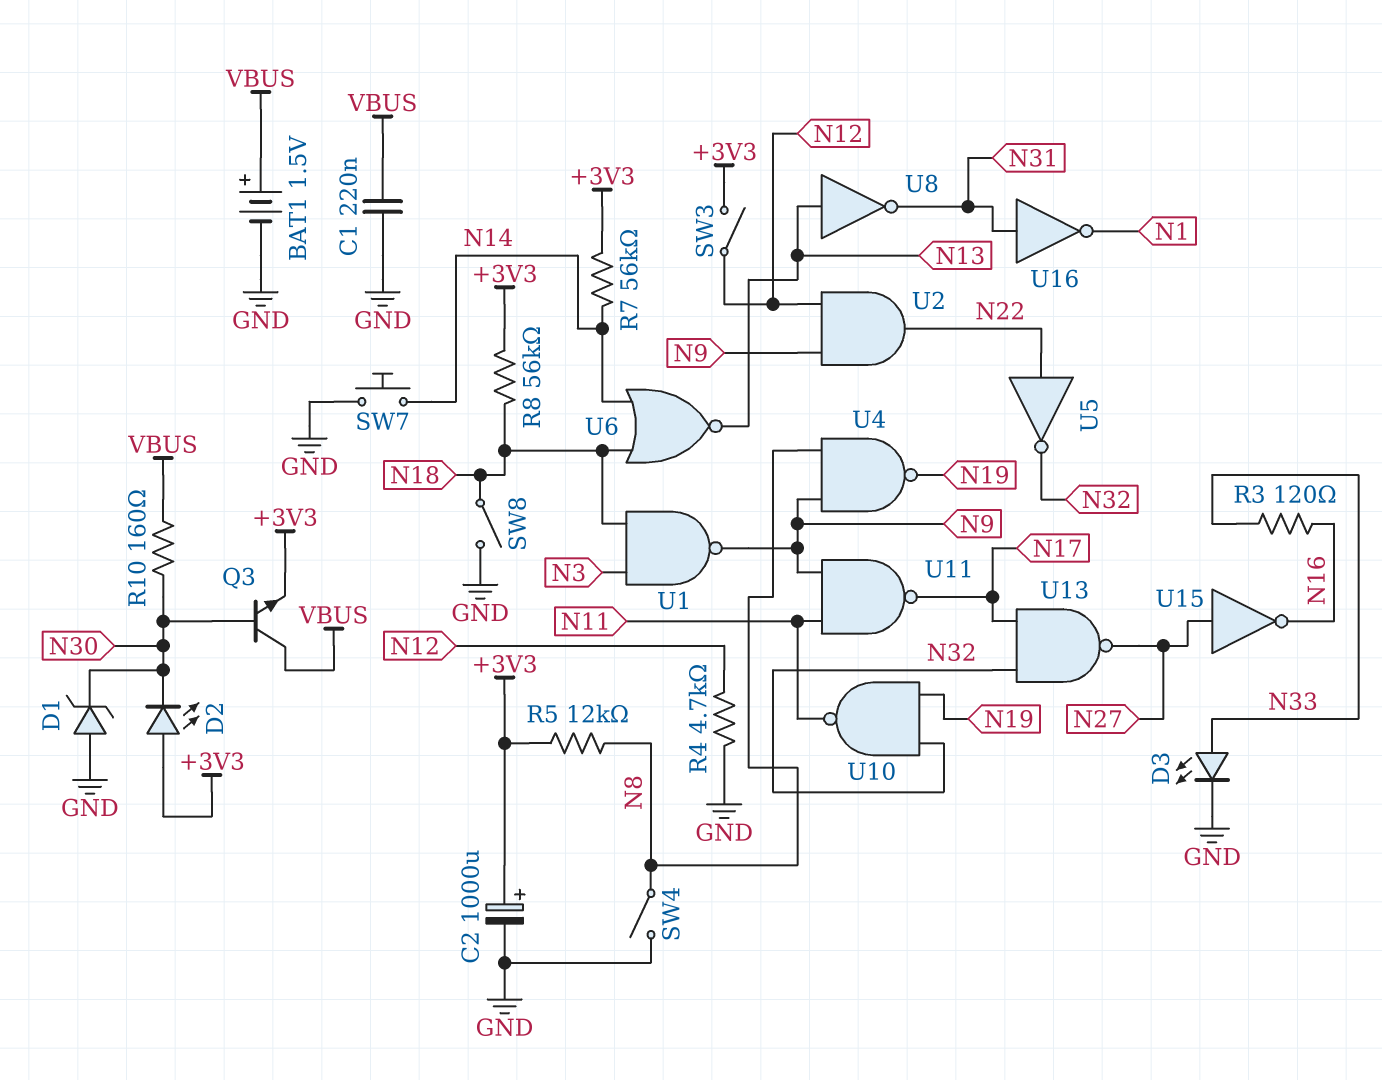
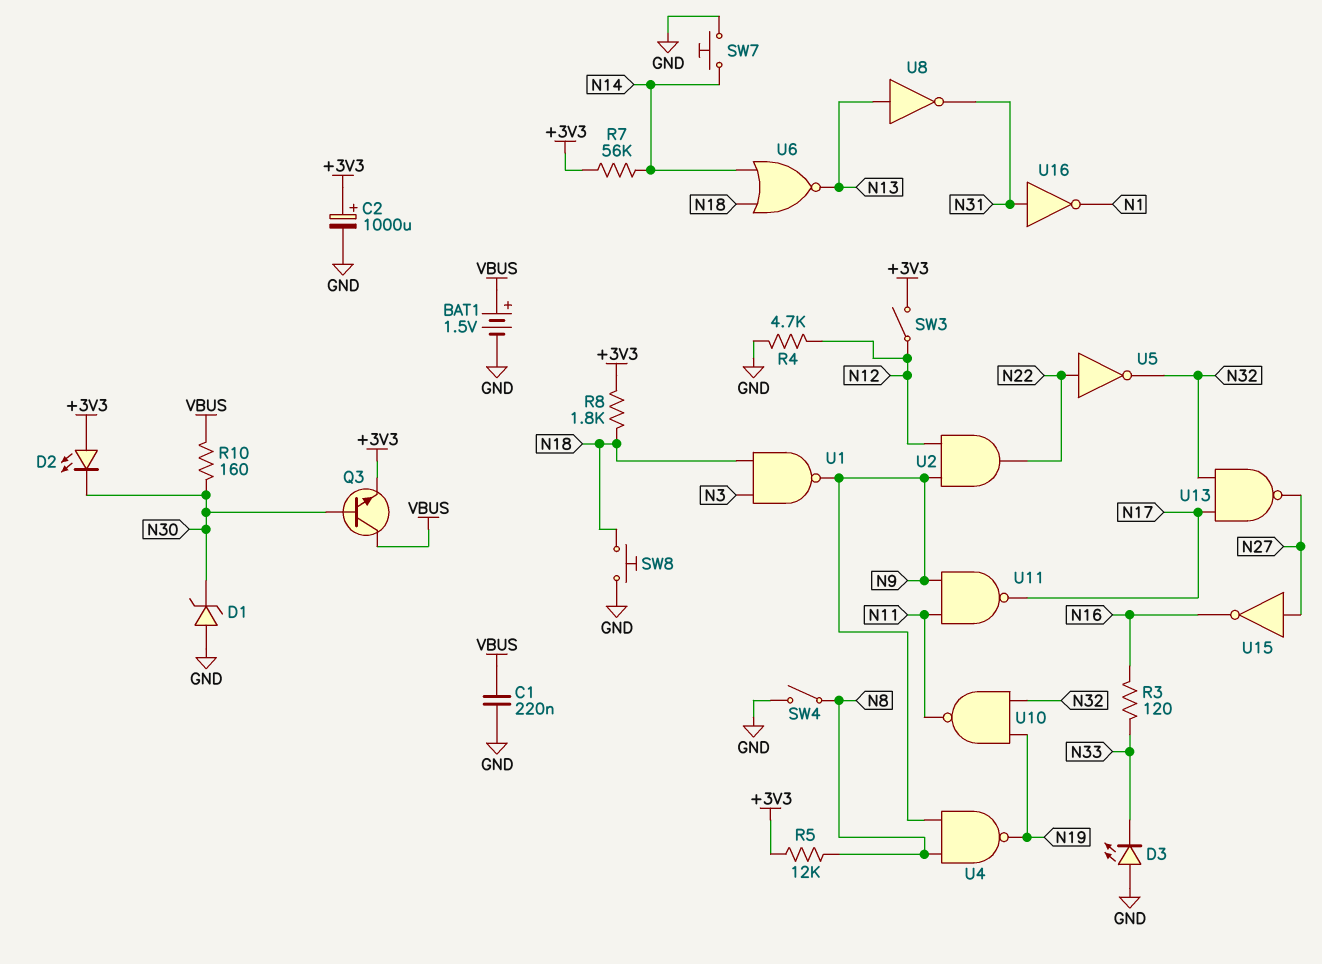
D3: LED (A N33, K GND) -> LED (A GND, K N33)
R8: 56k (+3V3, N18) -> 1.8k (+3V3, N18)
SW8: switch (GND, N18) -> button (GND, N18)

